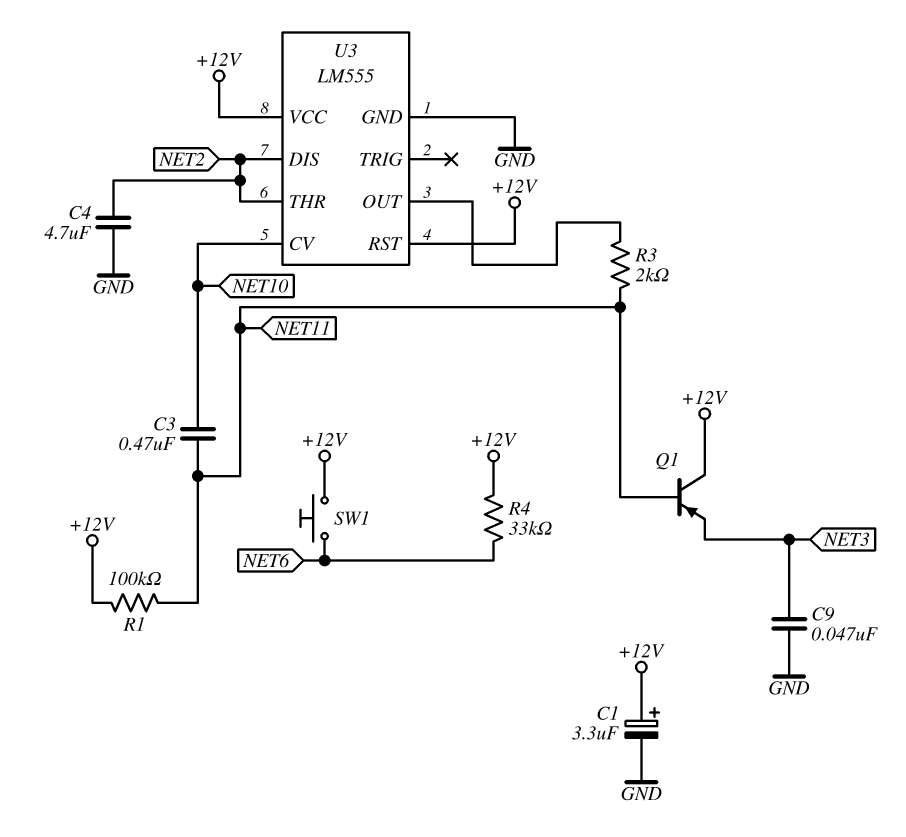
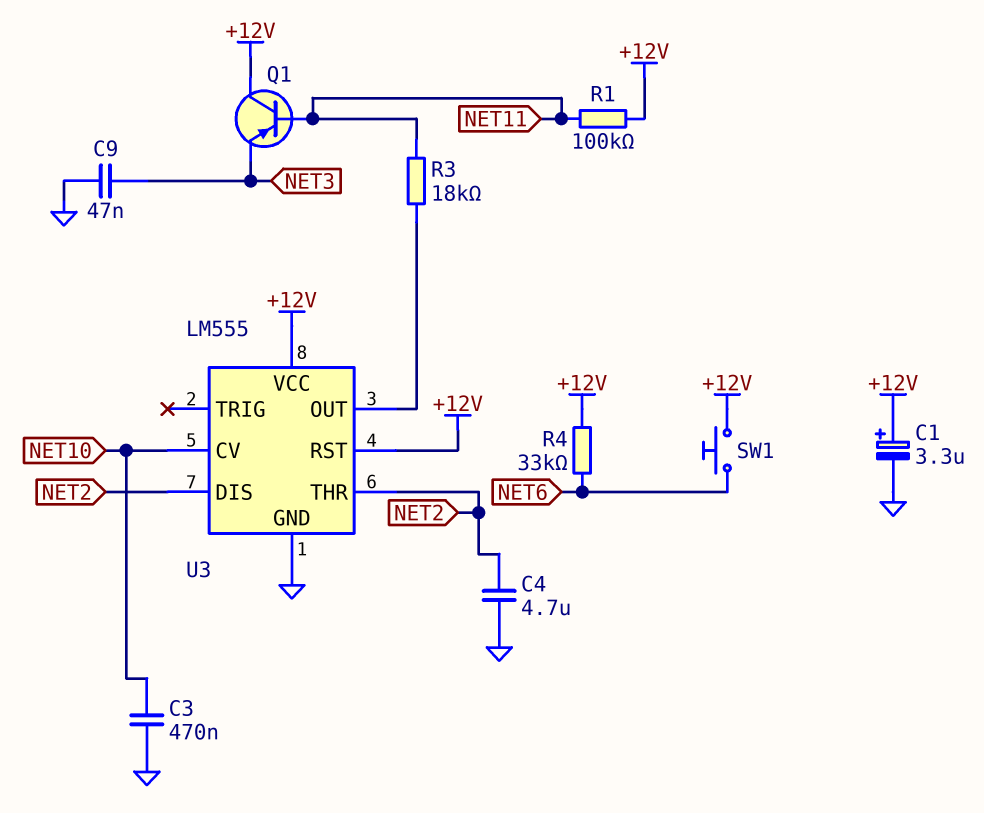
C3: 470nF (NET10, NET11) -> 470nF (GND, NET10)
R3: 2k (NET11, U3/OUT) -> 18k (NET11, U3/OUT)

